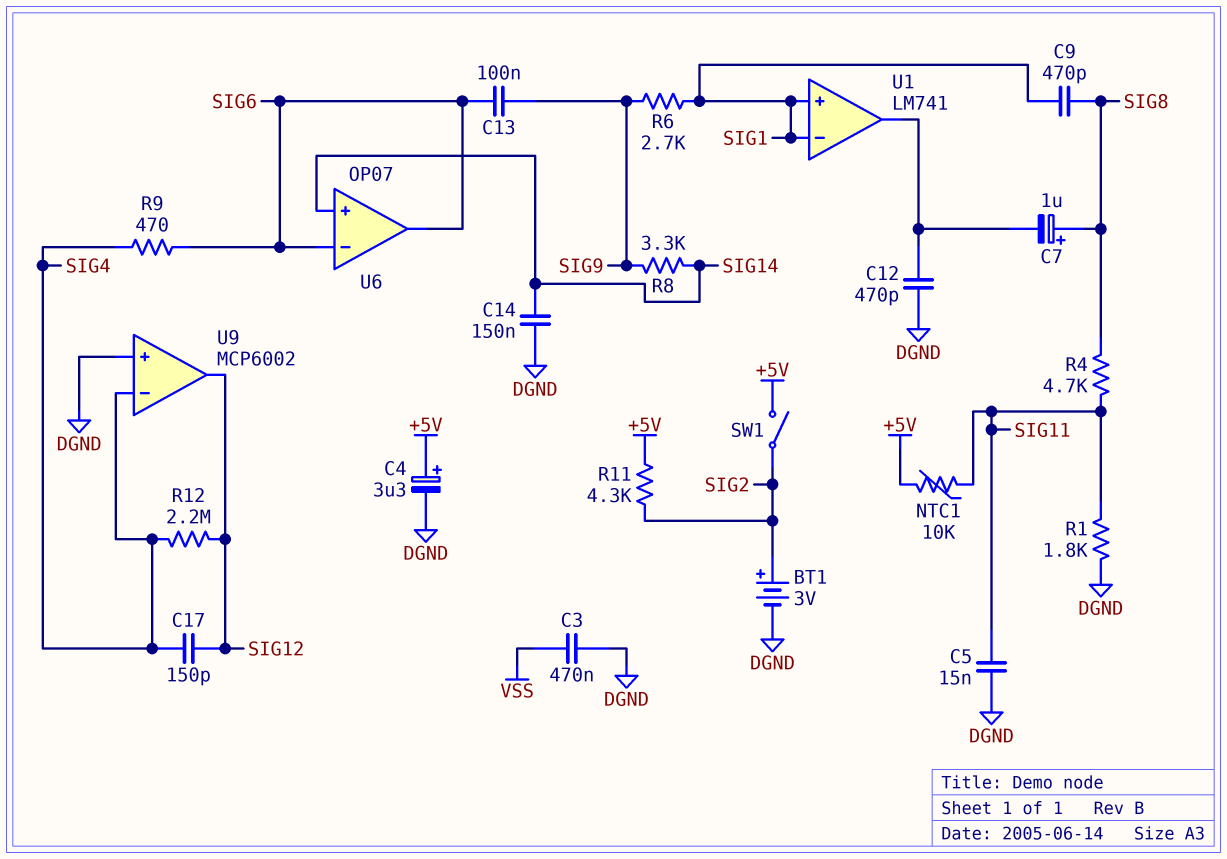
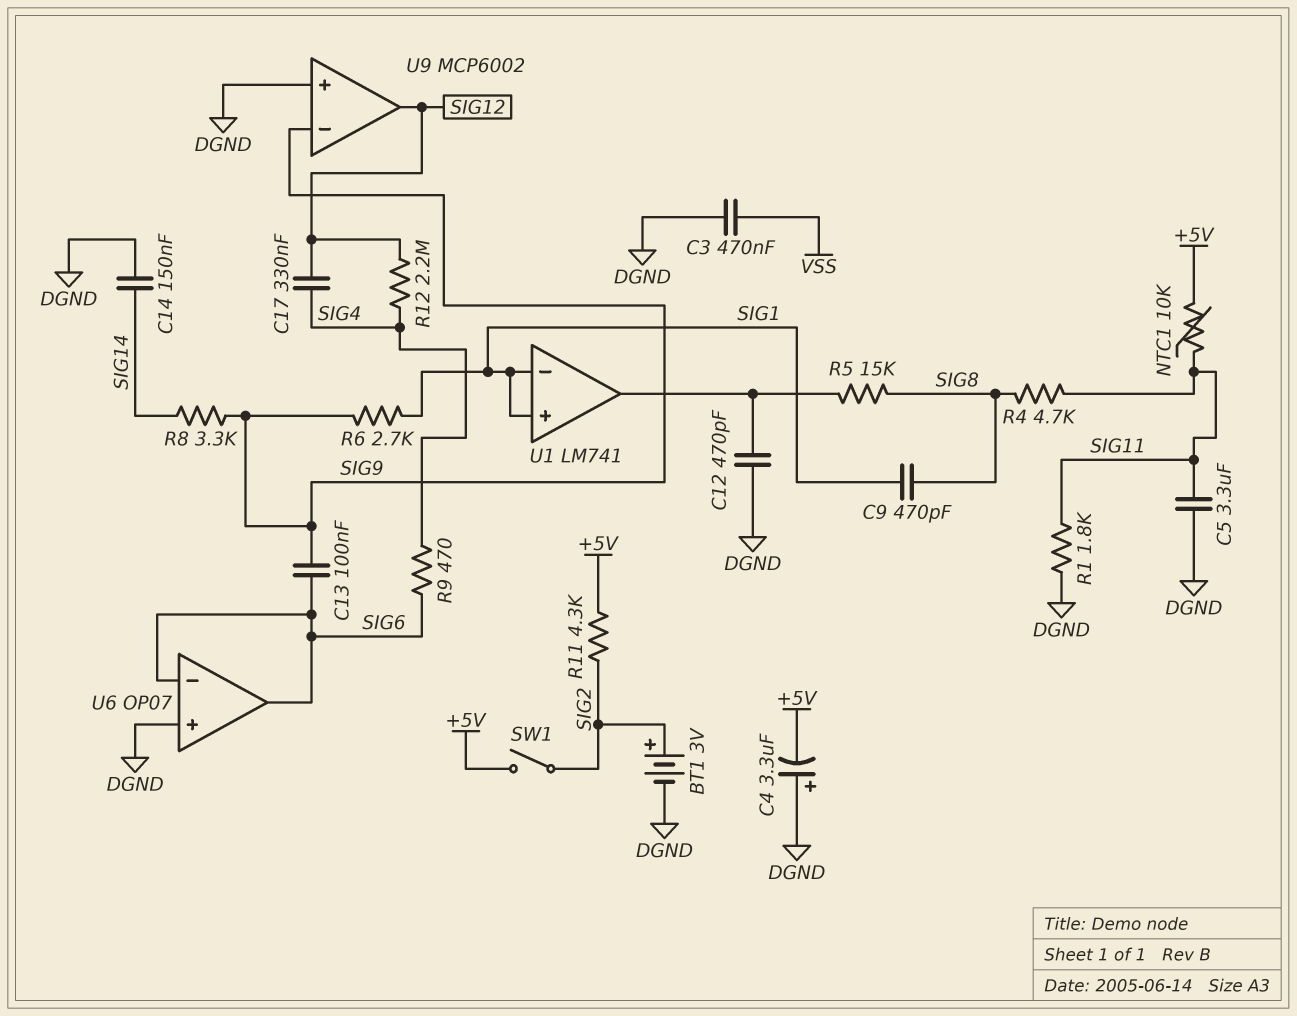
C4: 3.3uF (plus +5V, minus DGND) -> 3.3uF (plus DGND, minus +5V)
C5: 15nF (DGND, SIG11) -> 3.3uF (DGND, SIG11)
C7: 1uF (plus SIG8, minus U1/out) -> none
C17: 150pF (SIG4, SIG12) -> 330nF (SIG4, SIG12)
R5: none -> 15k (SIG8, U1/out)
U6 pin in+: SIG14 -> DGND
U9 pin in-: SIG4 -> SIG9

